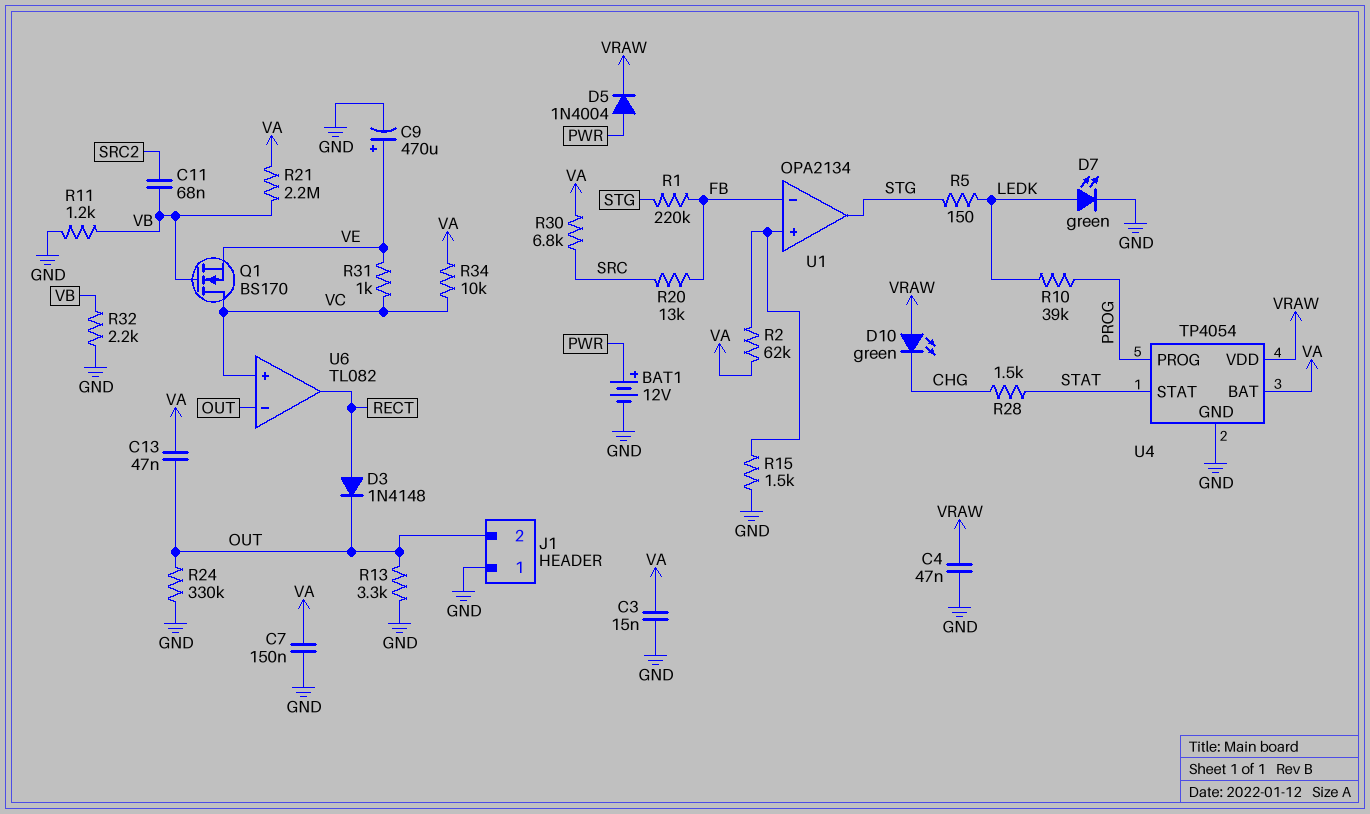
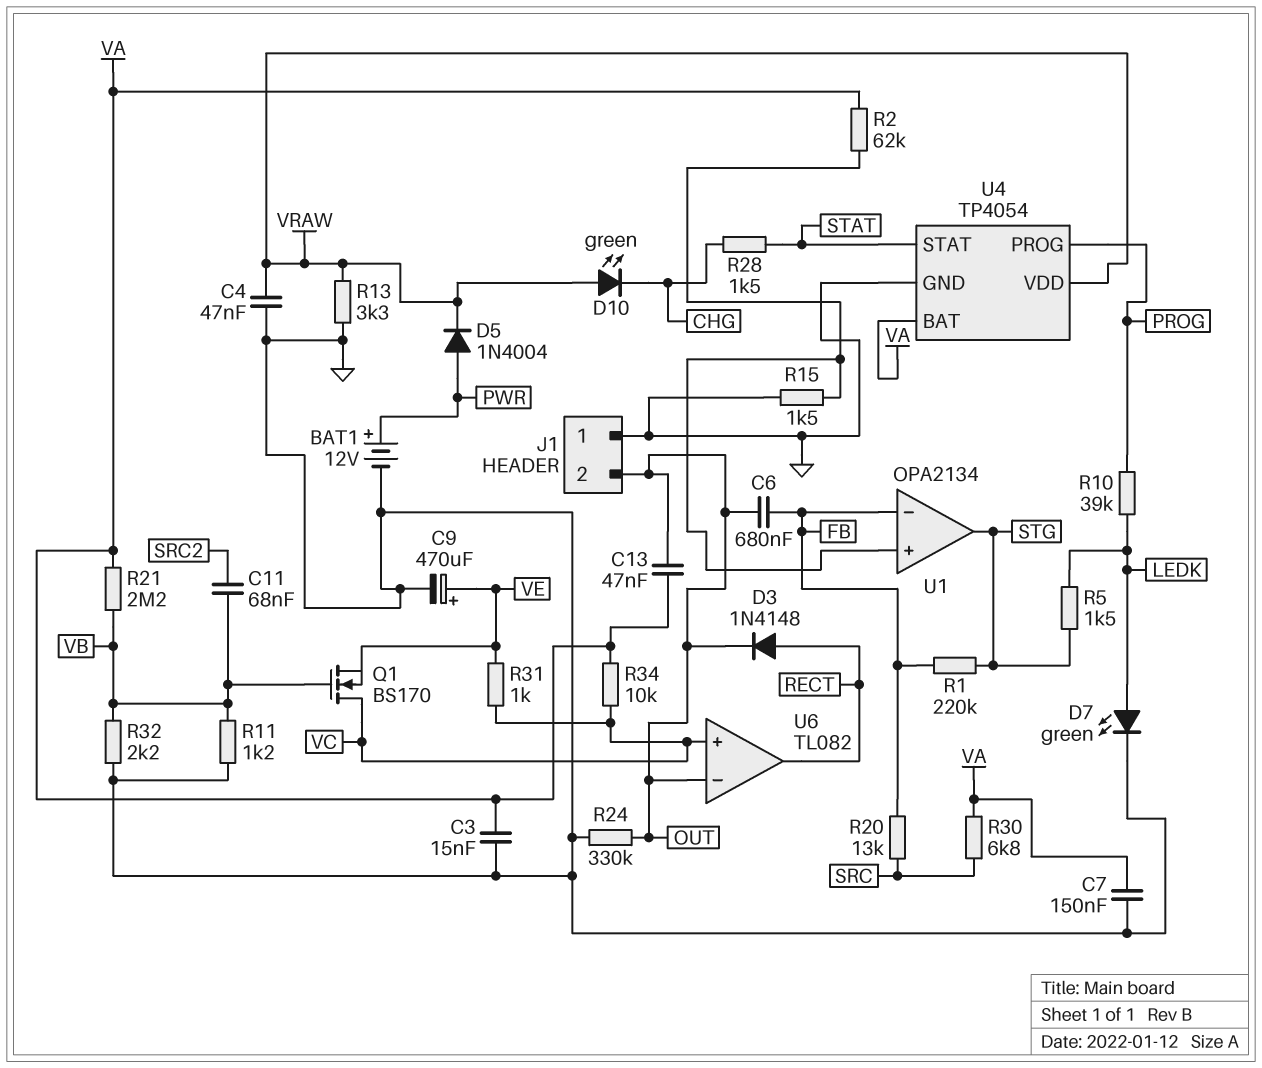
C6: none -> 680nF (FB, OUT)
R5: 150 (LEDK, STG) -> 1.5k (LEDK, STG)
R13: 3.3k (GND, OUT) -> 3.3k (GND, VRAW)

